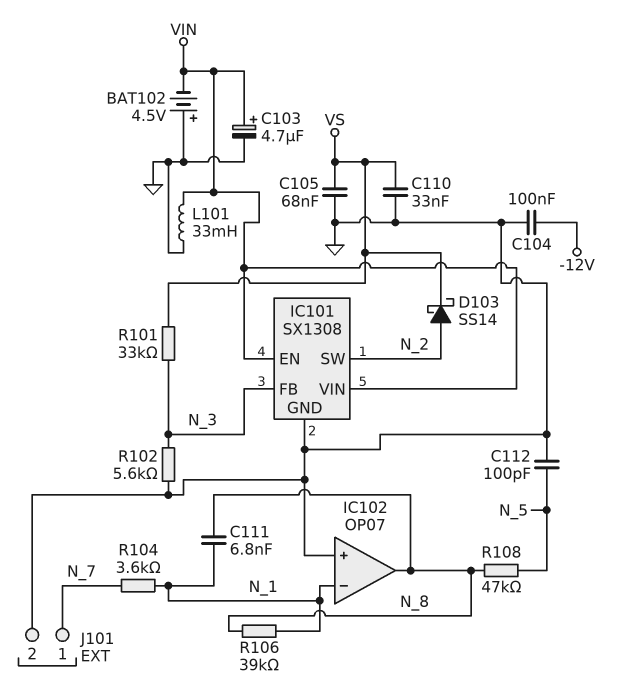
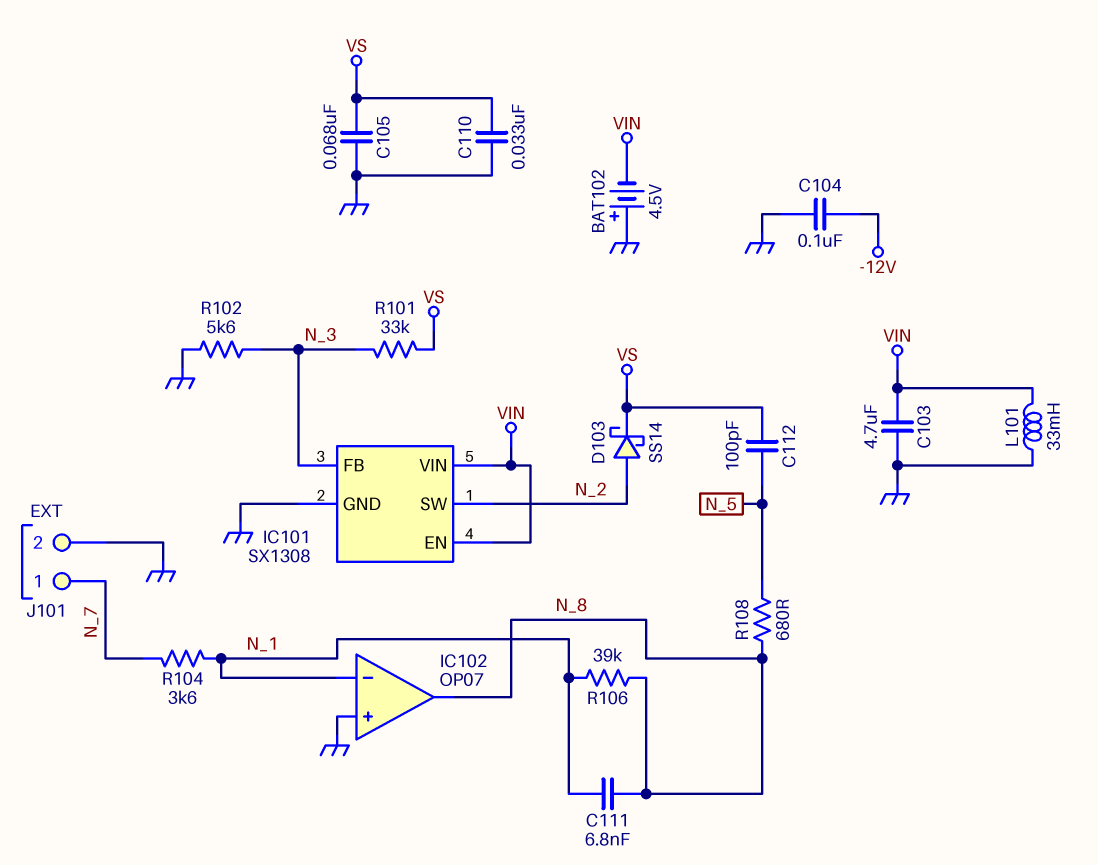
C103: 4.7uF (plus VIN, minus GND) -> 4.7uF (GND, VIN)
C112: 100pF (GND, N_5) -> 100pF (N_5, VS)
R108: 47k (N_5, N_8) -> 680 (N_5, N_8)

